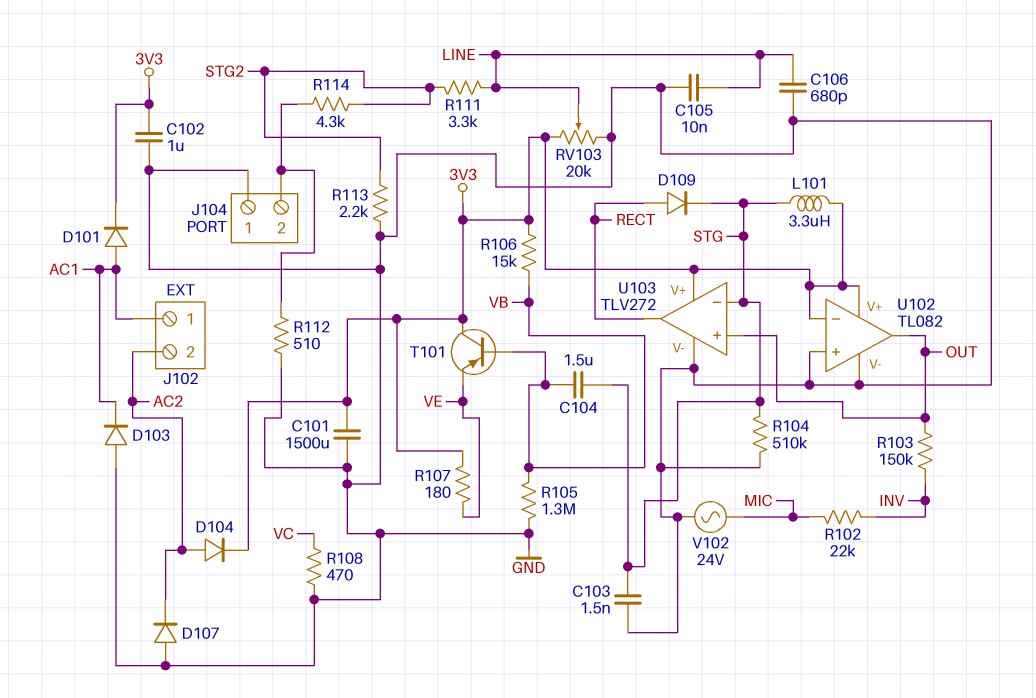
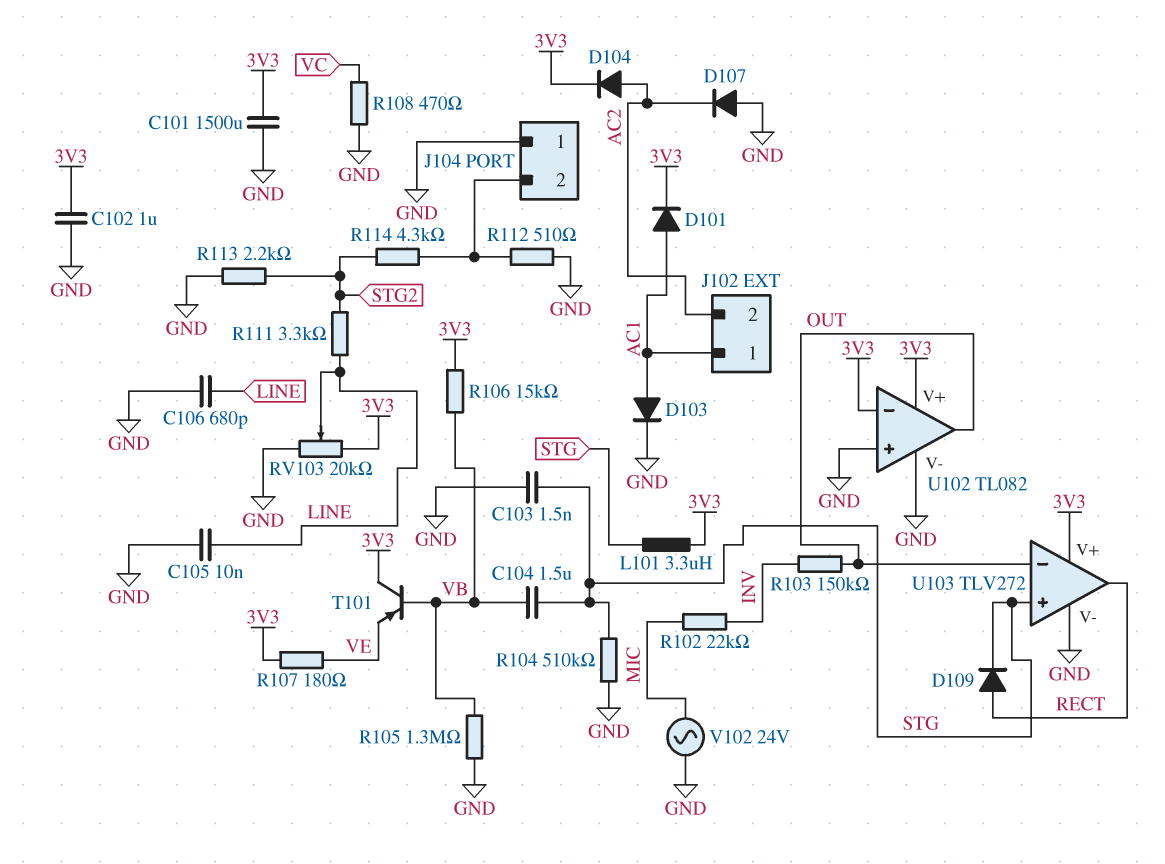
D103: diode (A GND, K AC1) -> diode (A AC1, K GND)
U103 pin in+: OUT -> STG
U103 pin in-: STG -> OUT

